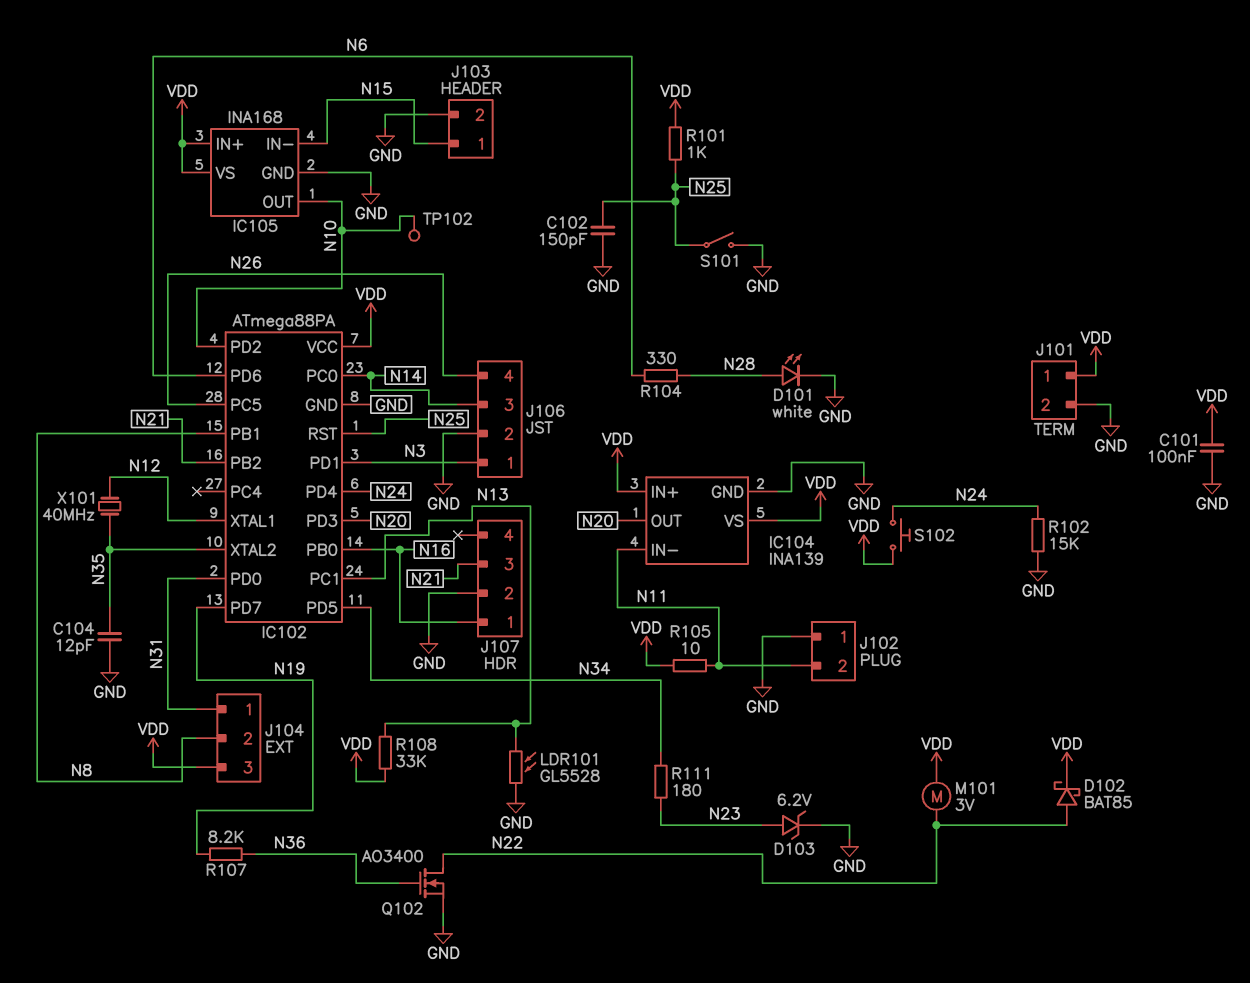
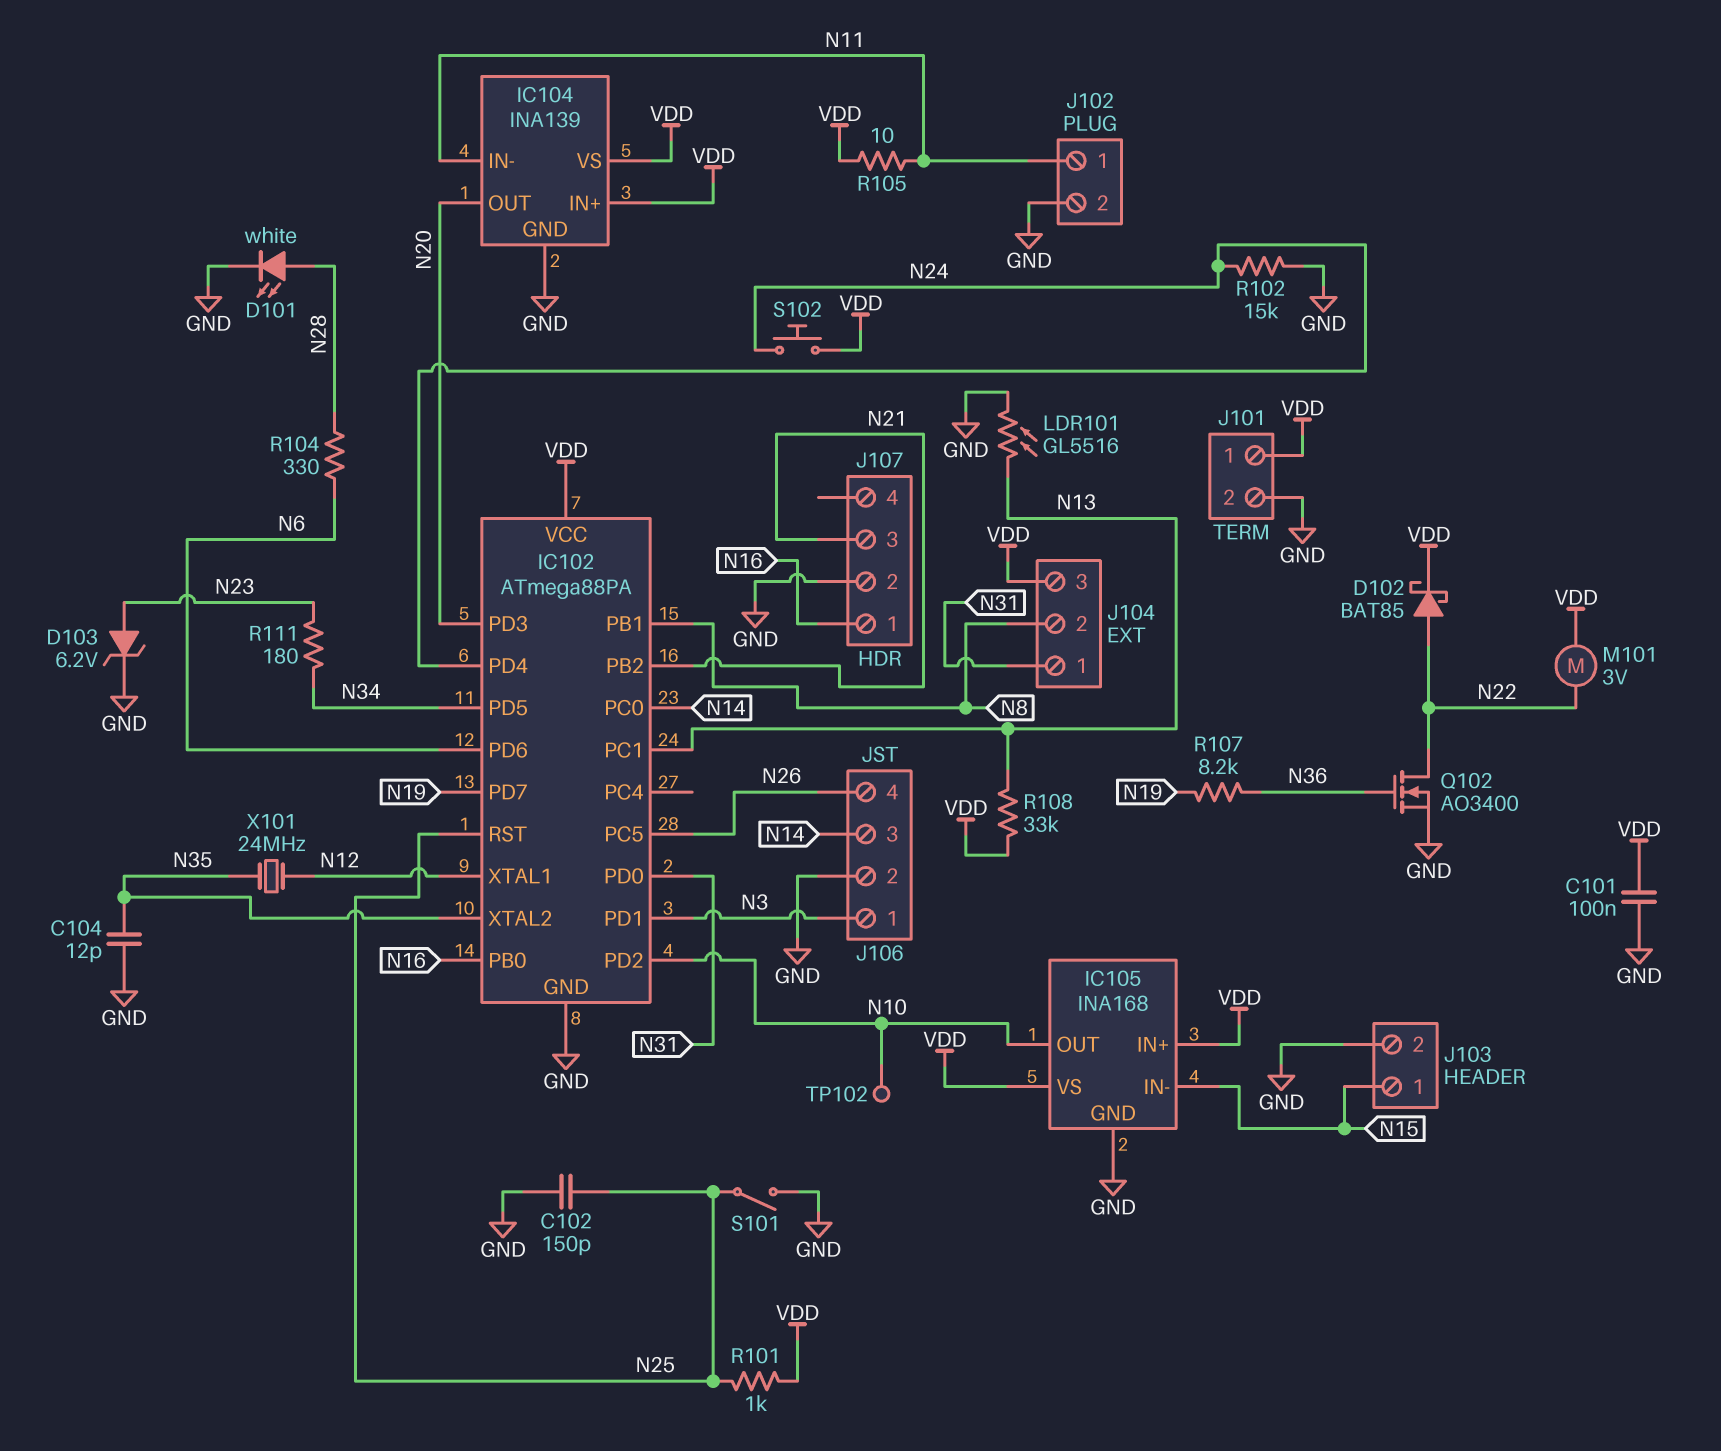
J102 pin 1: GND -> N11
J102 pin 2: N11 -> GND
LDR101: GL5528 (GND, N13) -> GL5516 (GND, N13)
X101: 40MHz (N12, N35) -> 24MHz (N12, N35)

